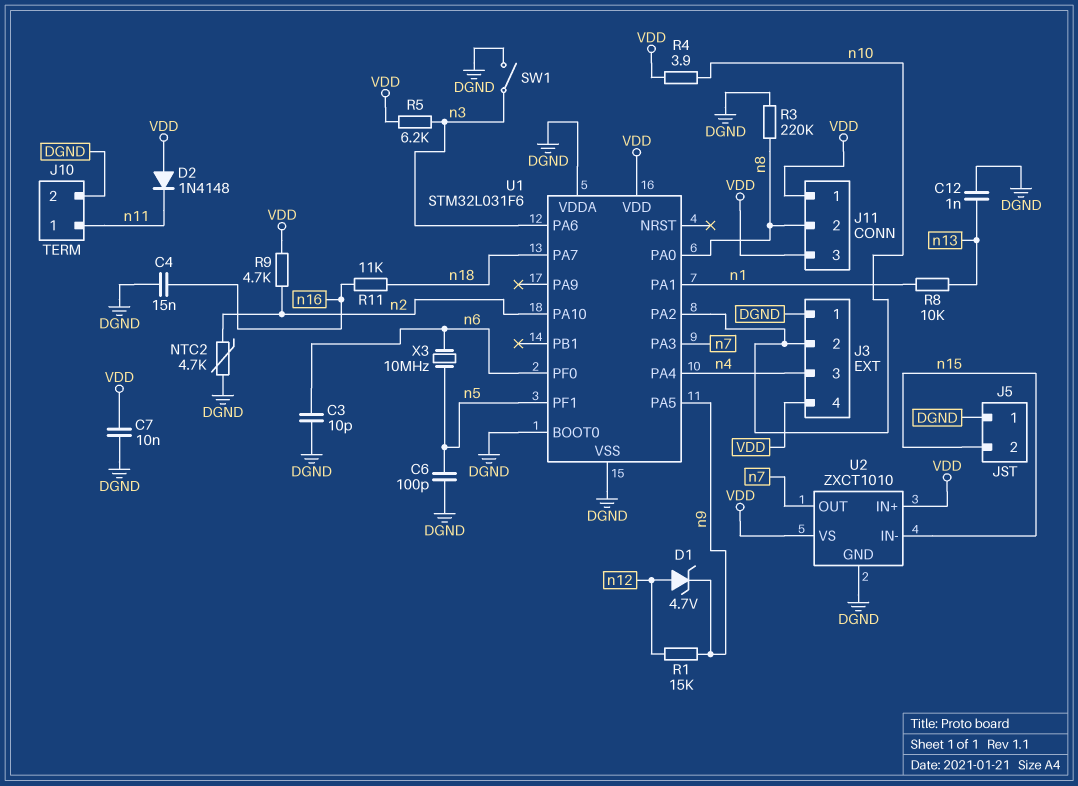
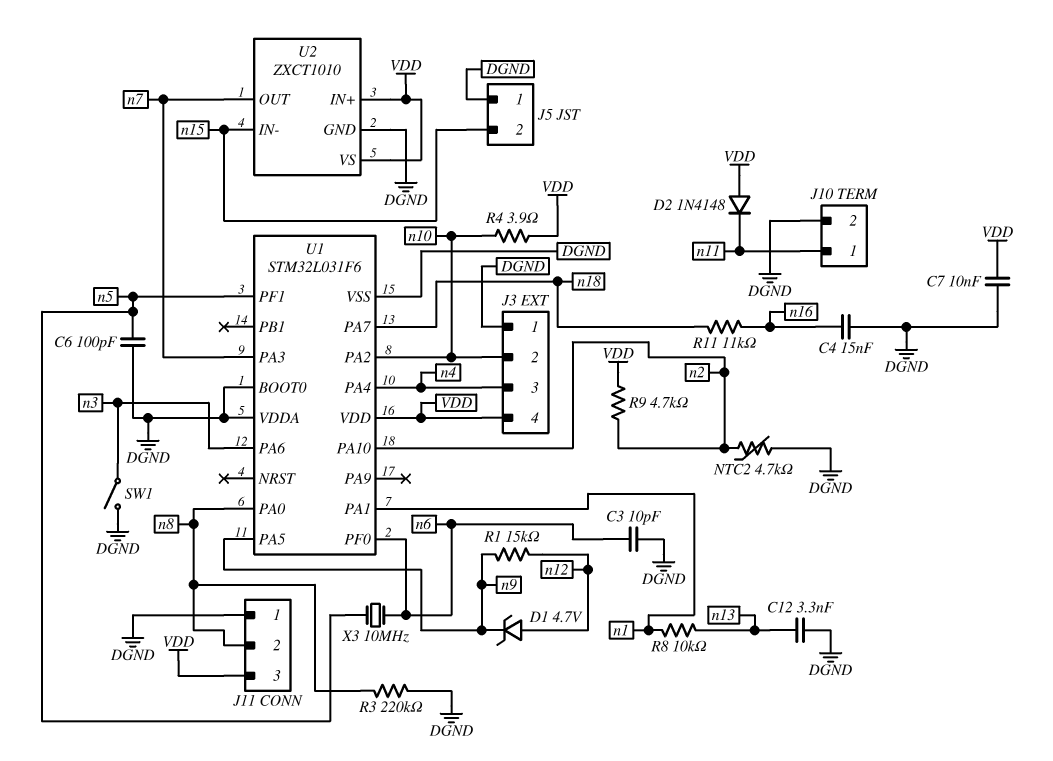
C12: 1nF (DGND, n13) -> 3.3nF (DGND, n13)
J11 pin 1: VDD -> DGND
R5: 6.2k (VDD, n3) -> none

